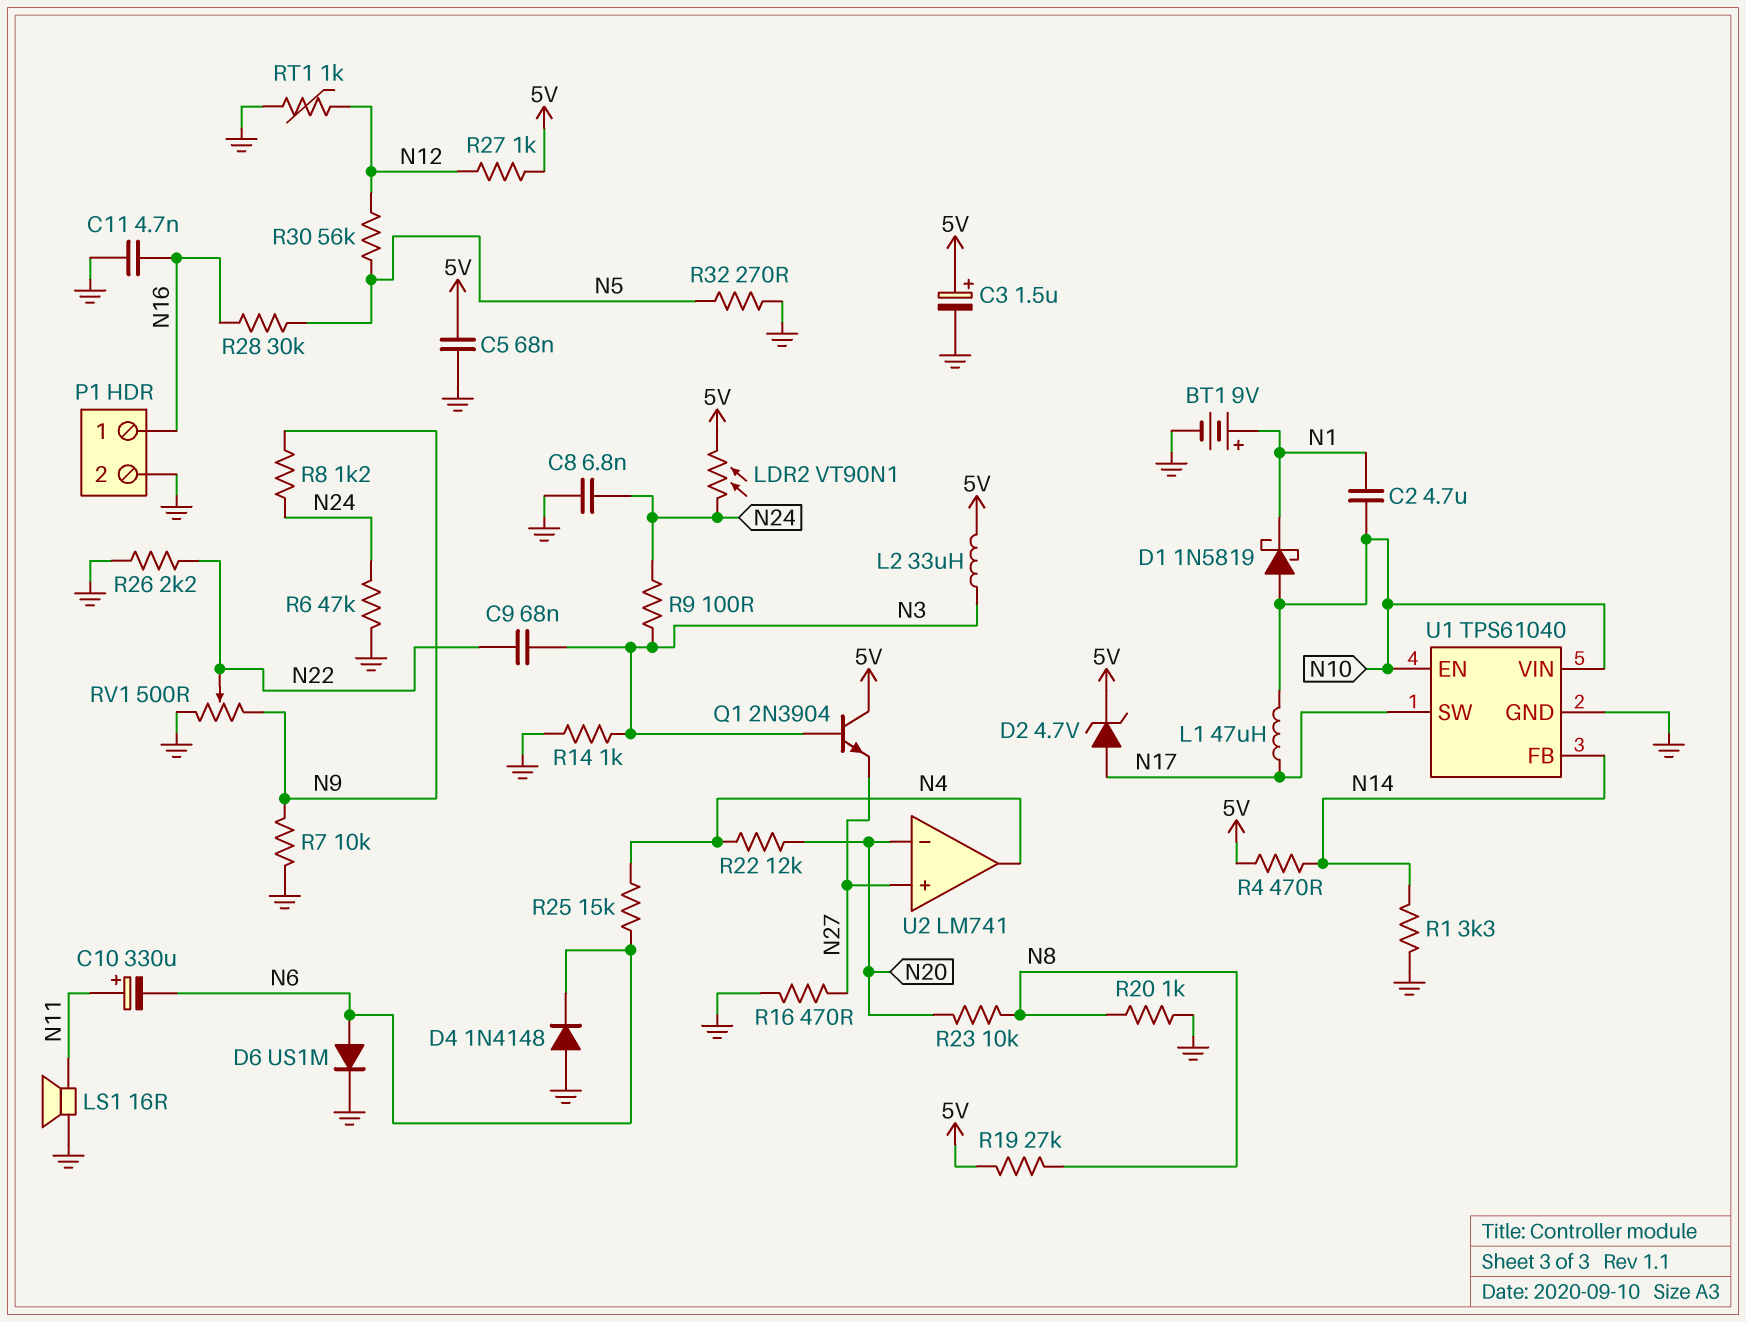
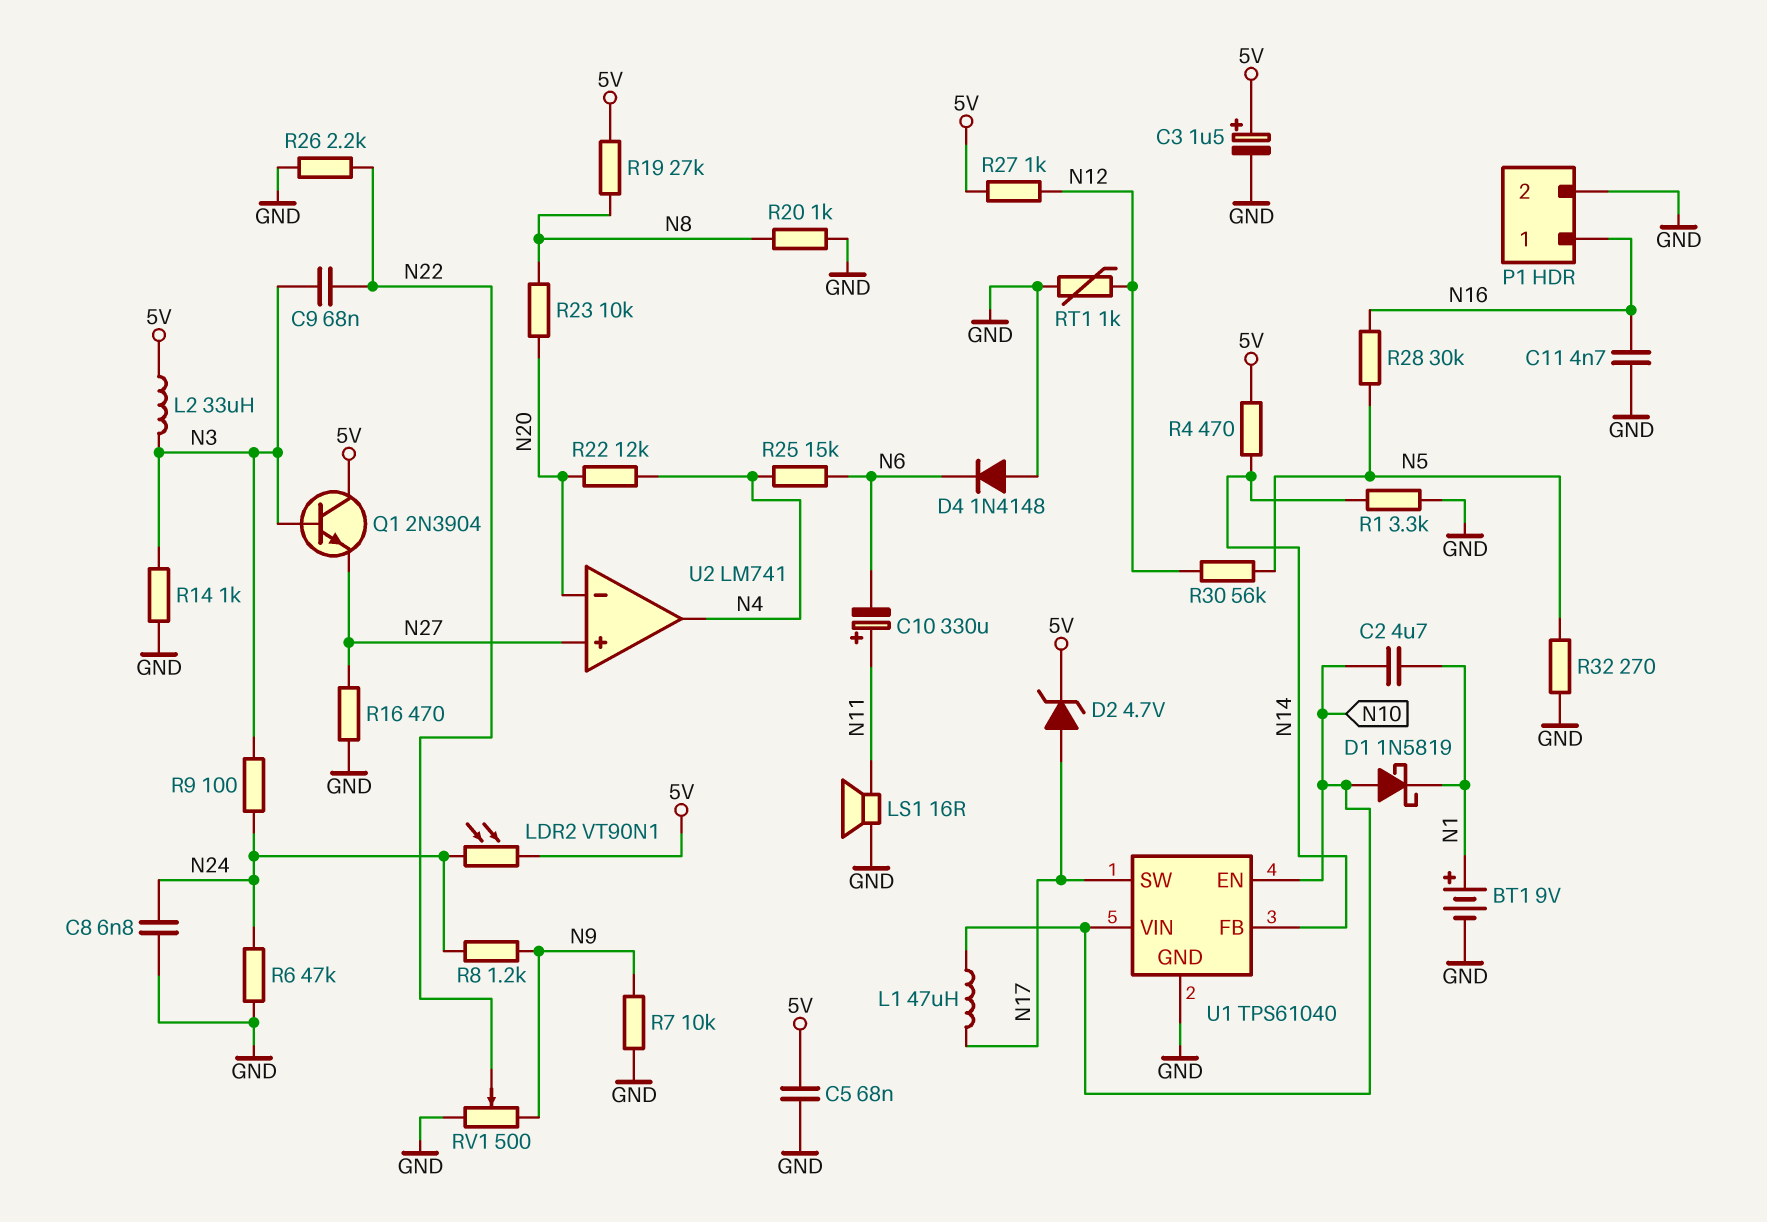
D6: diode US1M (A N6, K GND) -> none

